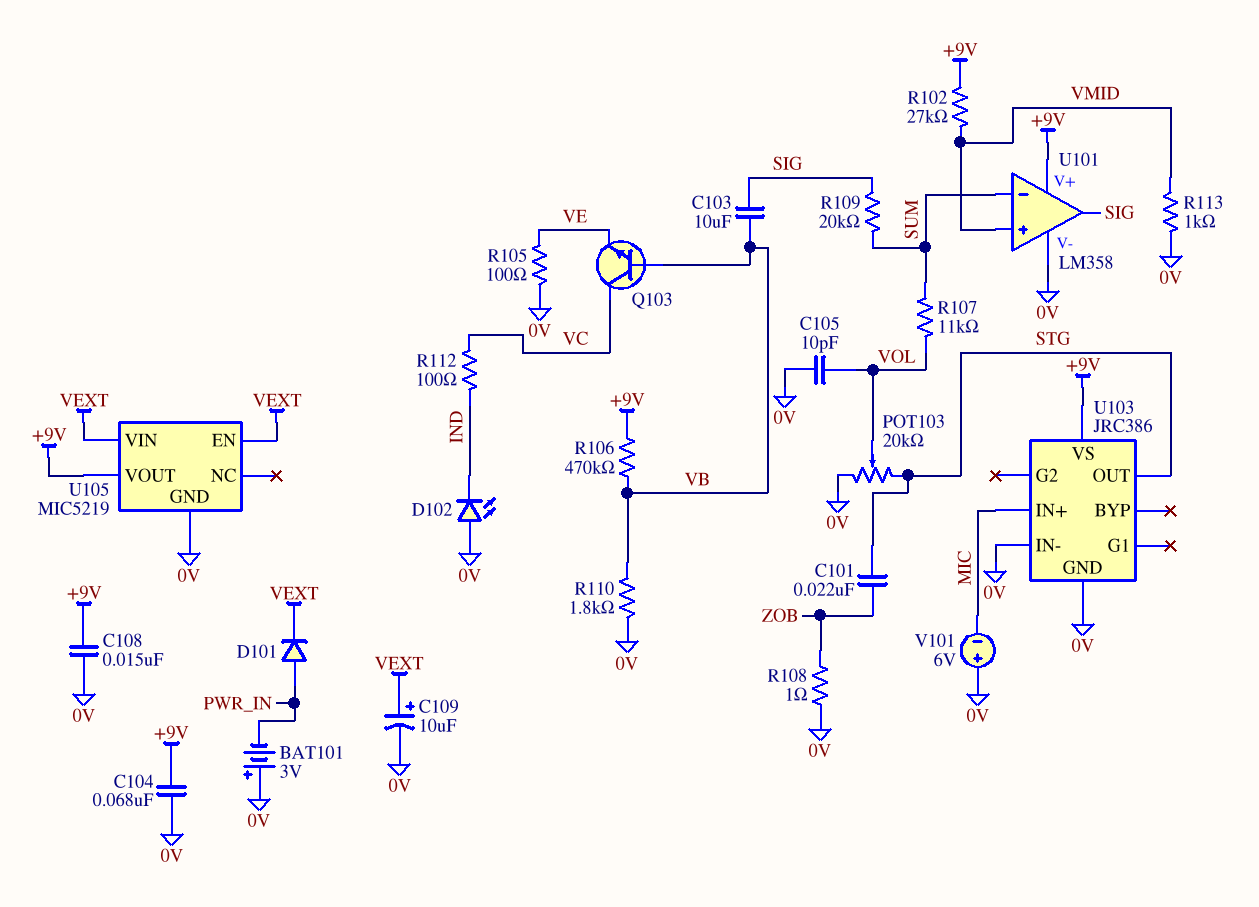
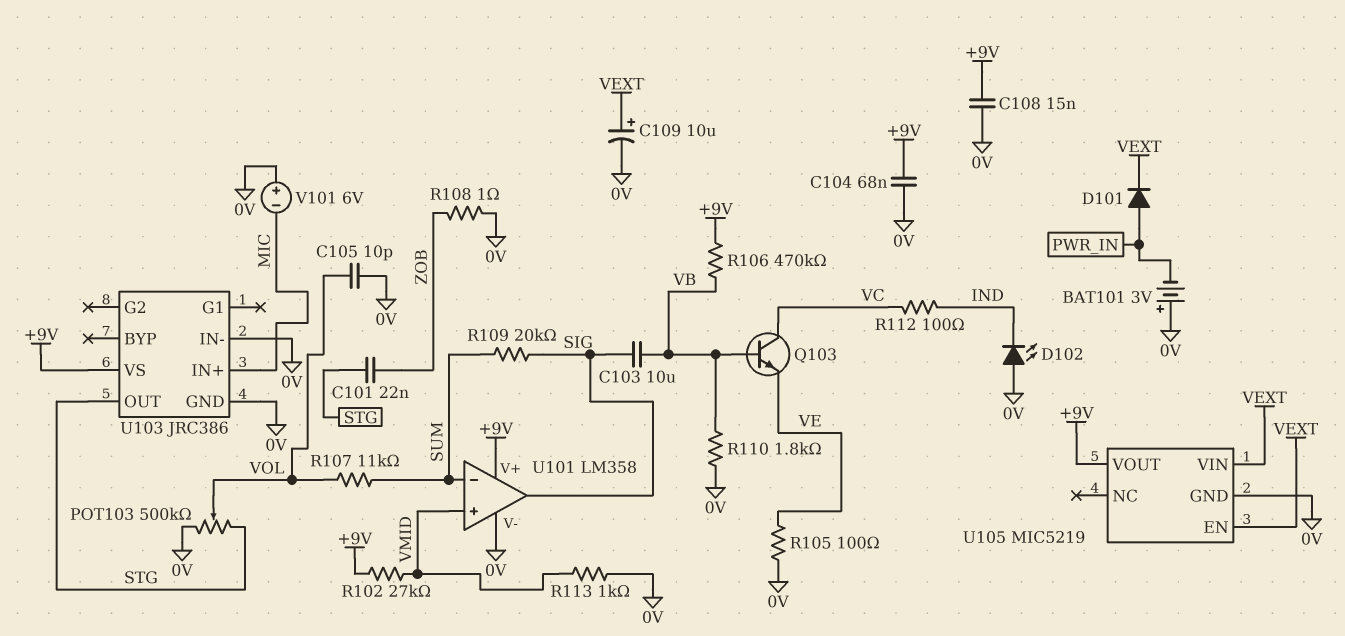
POT103: 20k (0V, STG, wiper VOL) -> 500k (0V, STG, wiper VOL)

